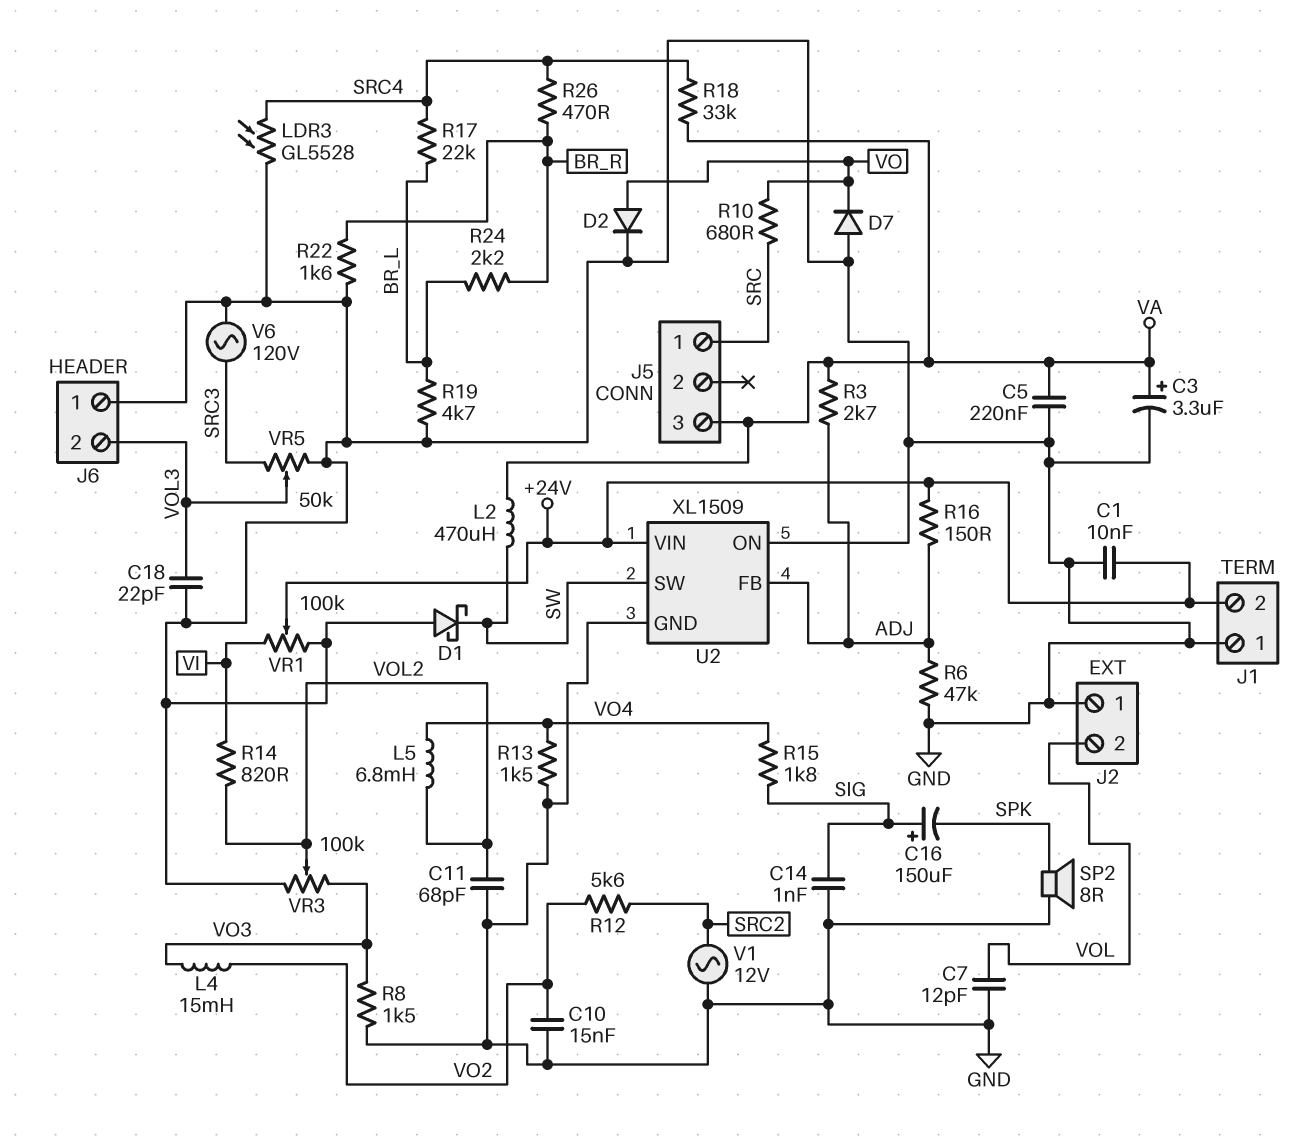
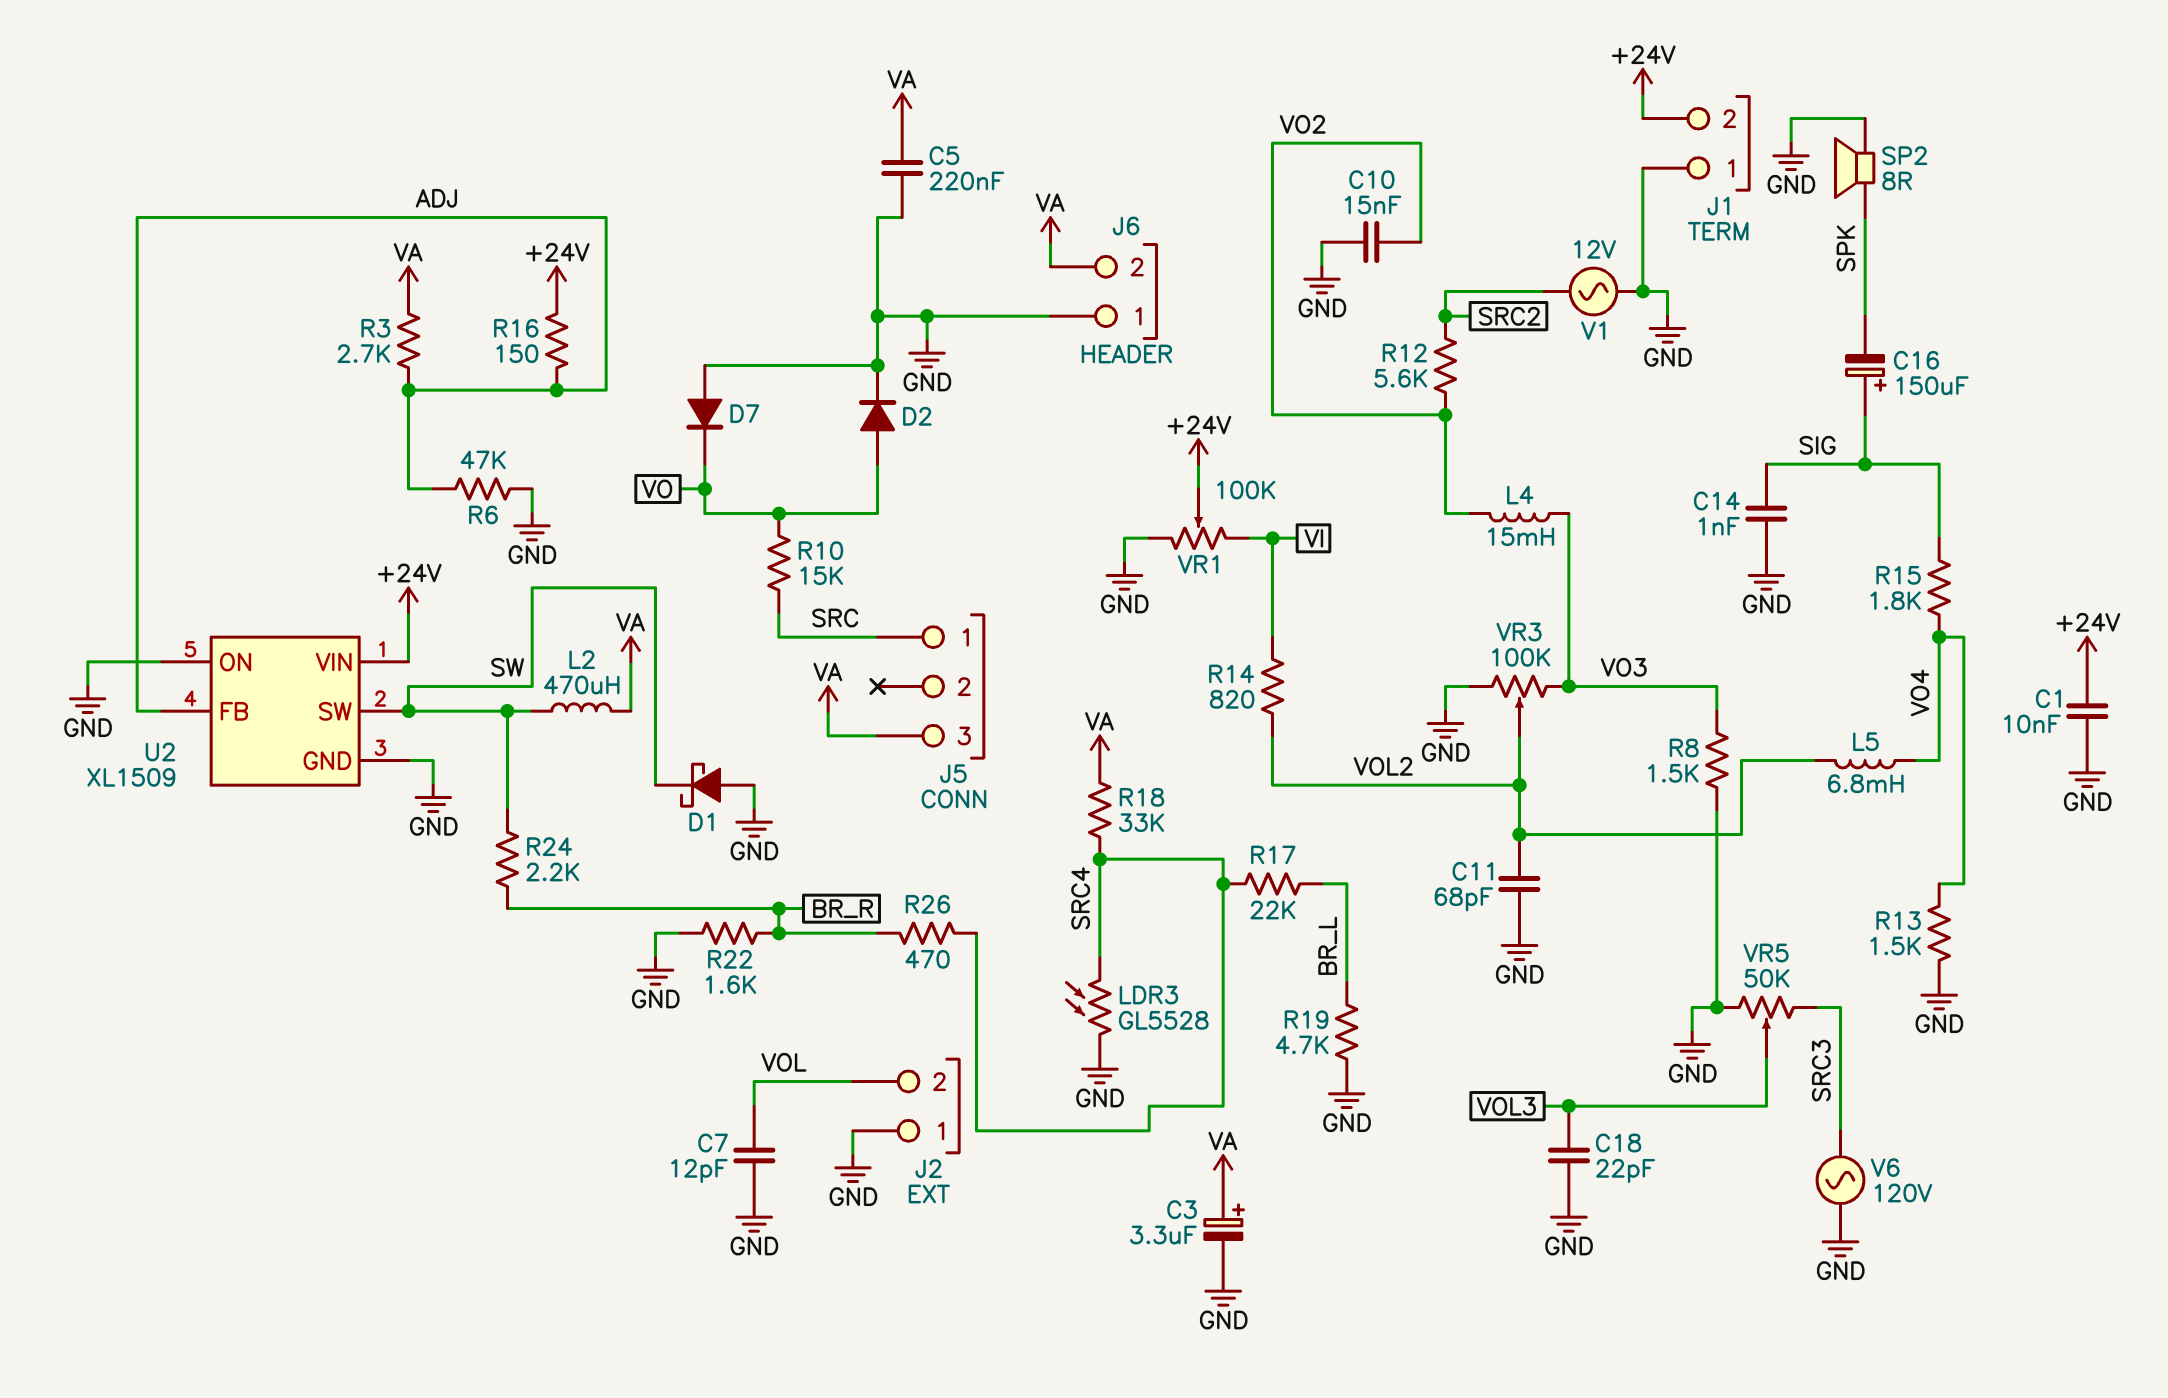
J6 pin 2: VOL3 -> VA
R10: 680 (SRC, VO) -> 15k (SRC, VO)
R24: 2.2k (BR_L, BR_R) -> 2.2k (BR_R, SW)

